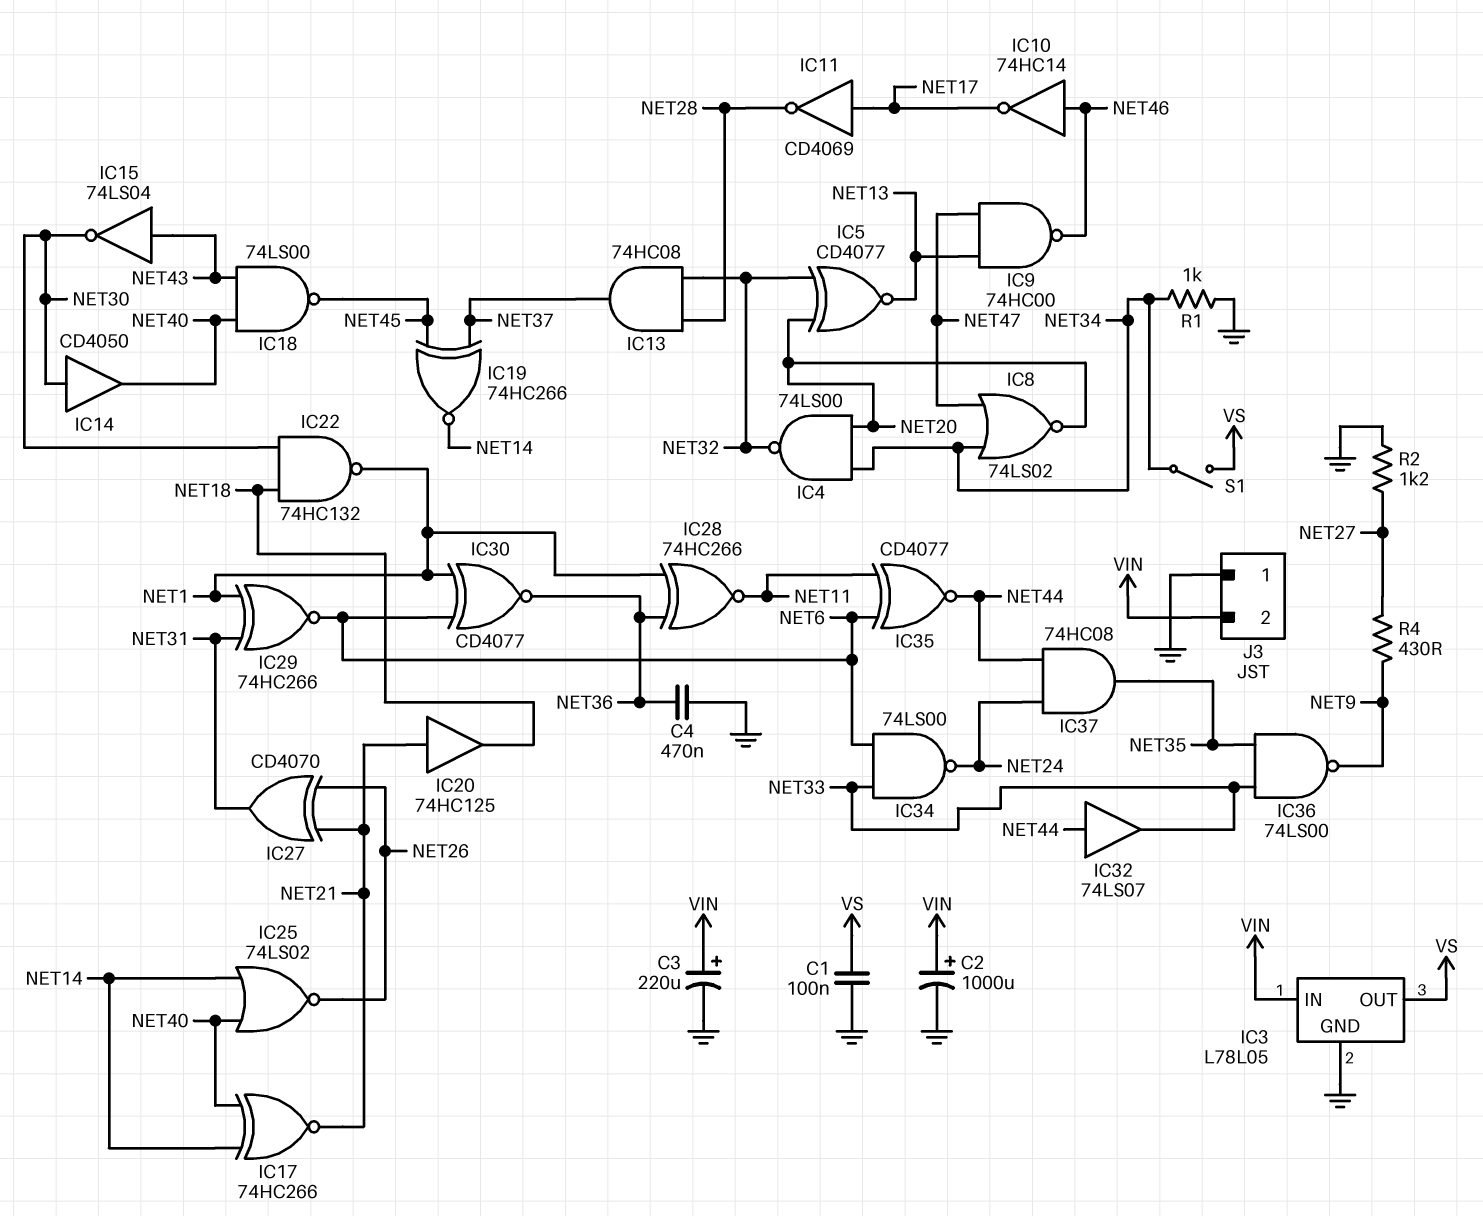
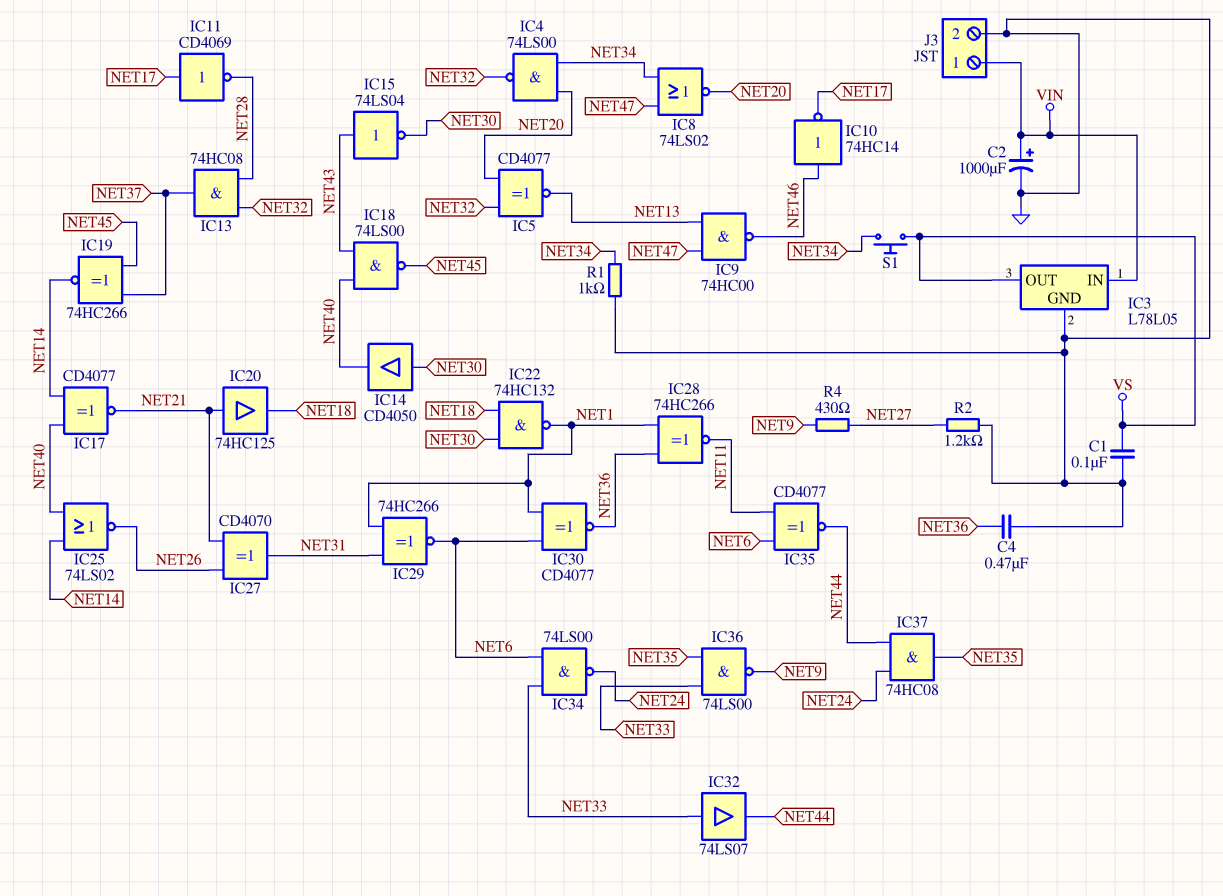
C3: 220uF (plus VIN, minus GND) -> none
IC17: XNOR 74HC266 (in NET14, in NET40, out NET21) -> XNOR CD4077 (in NET14, in NET40, out NET21)
IC32: buffer 74LS07 (in NET44, out NET33) -> buffer 74LS07 (in NET33, out NET44)
J3 pin 1: GND -> VIN
J3 pin 2: VIN -> GND
S1: switch (NET34, VS) -> button (NET34, VS)

